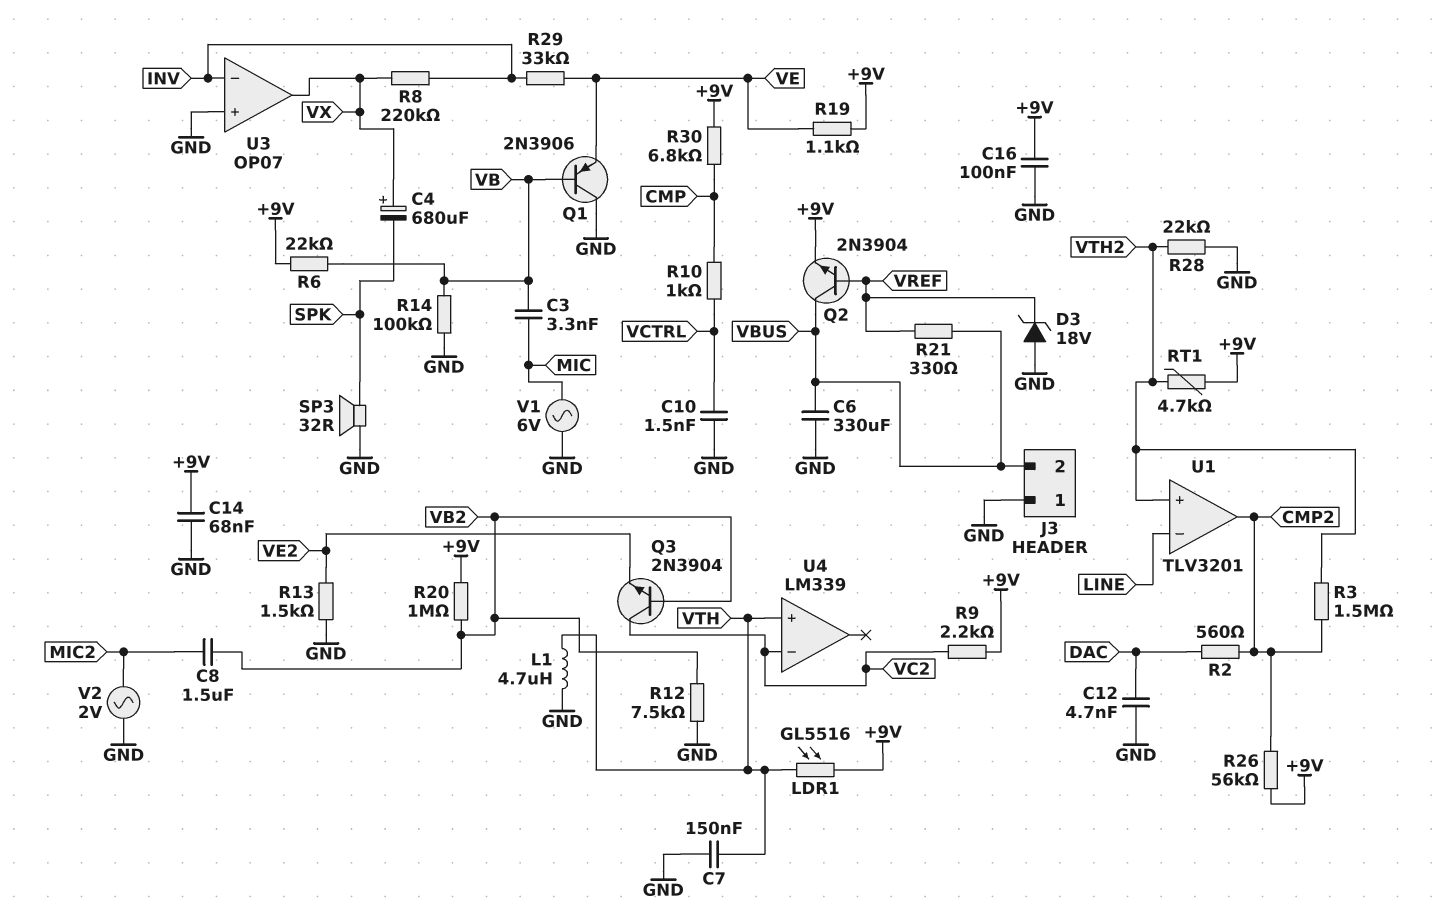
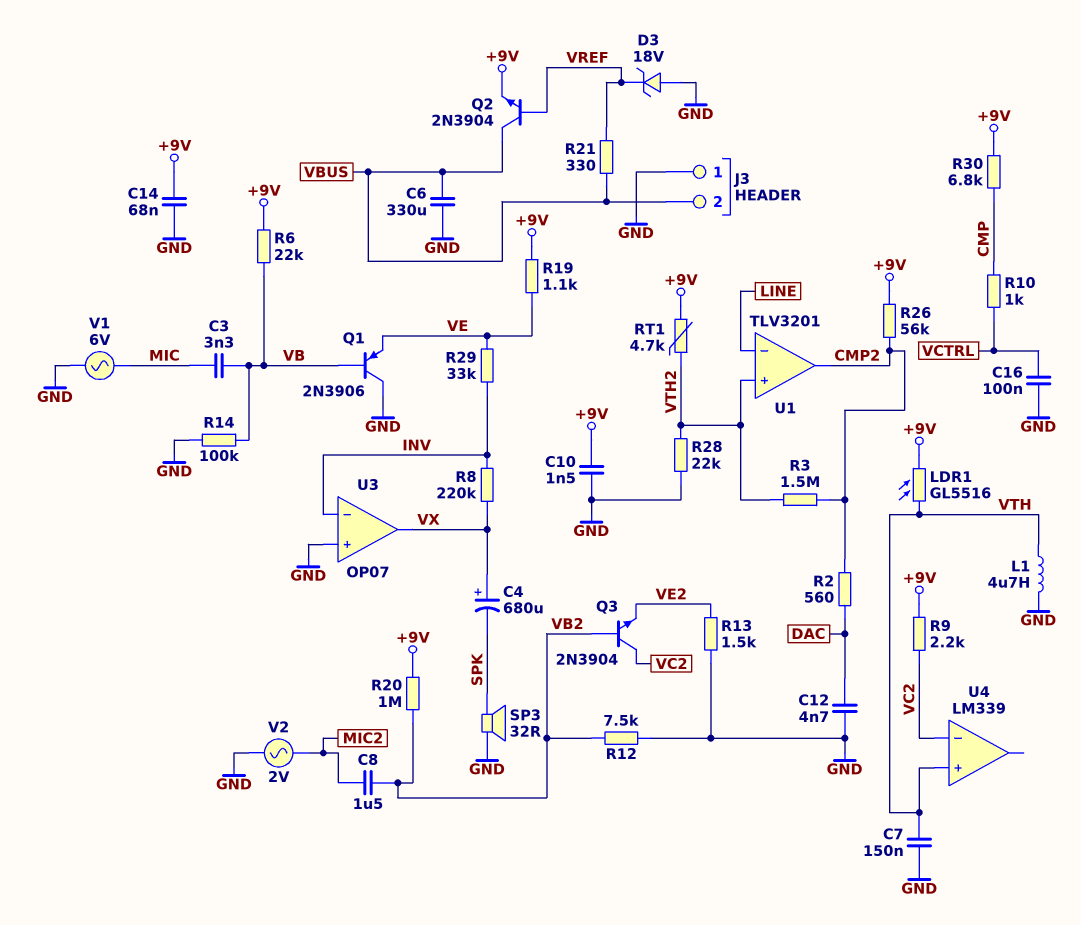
C10: 1.5nF (GND, VCTRL) -> 1.5nF (+9V, GND)
C16: 100nF (+9V, GND) -> 100nF (GND, VCTRL)

